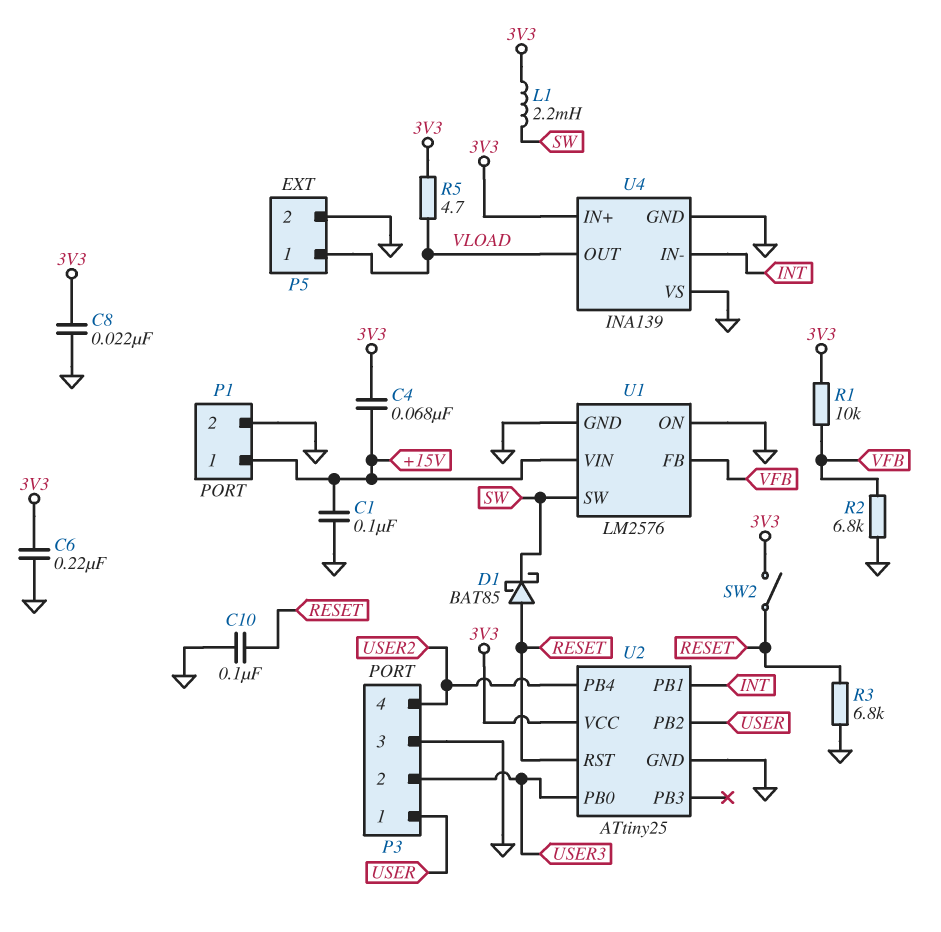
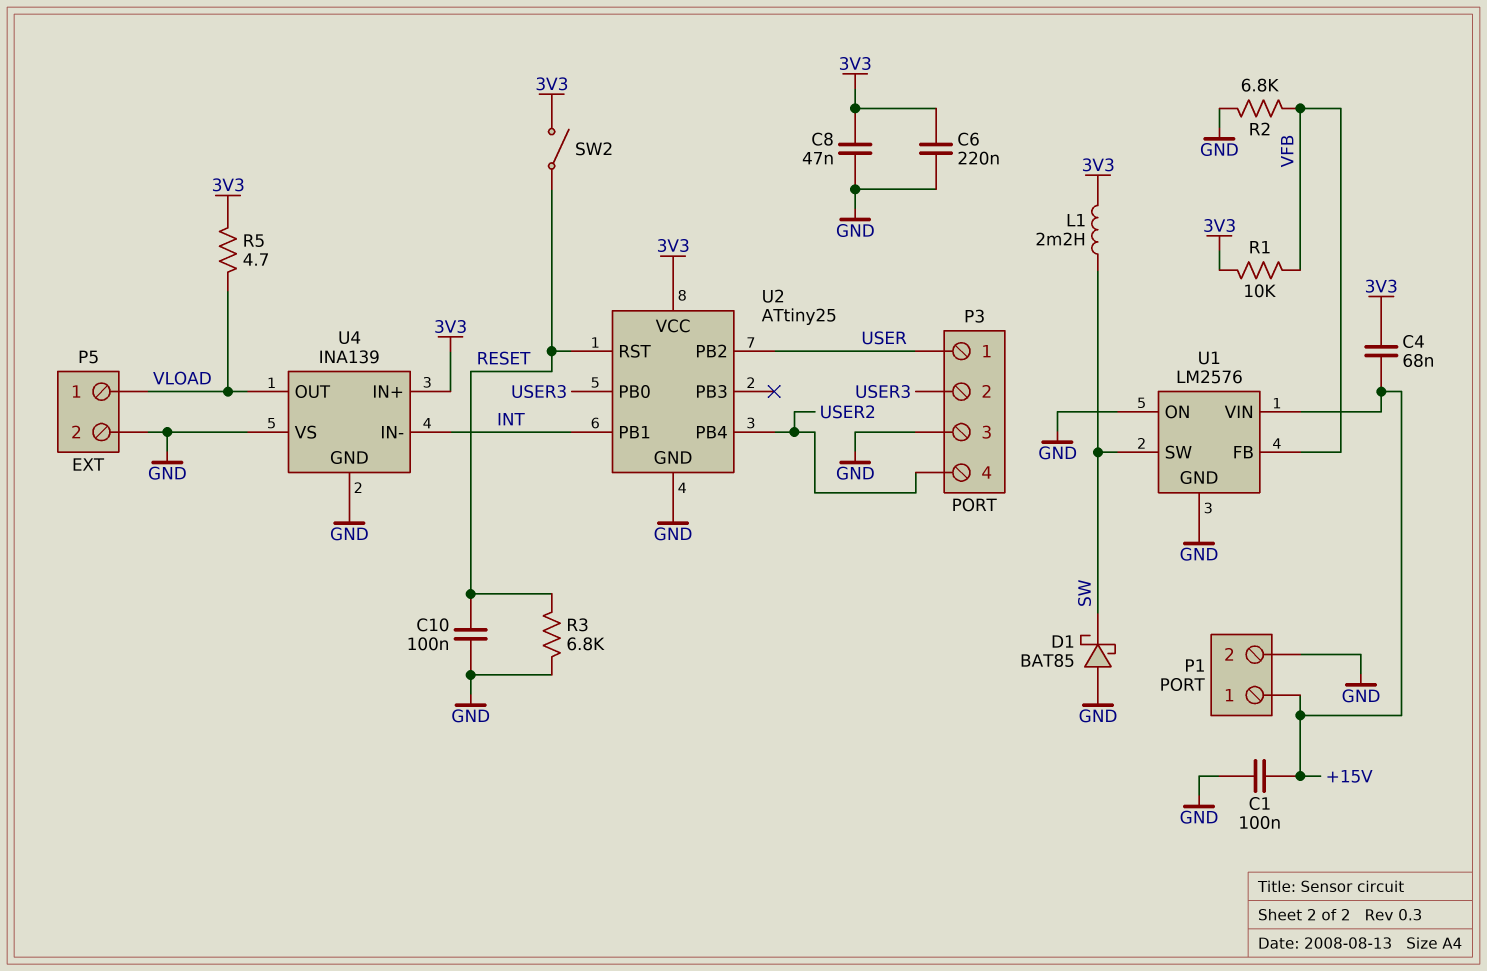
C8: 22nF (3V3, GND) -> 47nF (3V3, GND)
D1: schottky BAT85 (A RESET, K SW) -> schottky BAT85 (A GND, K SW)

